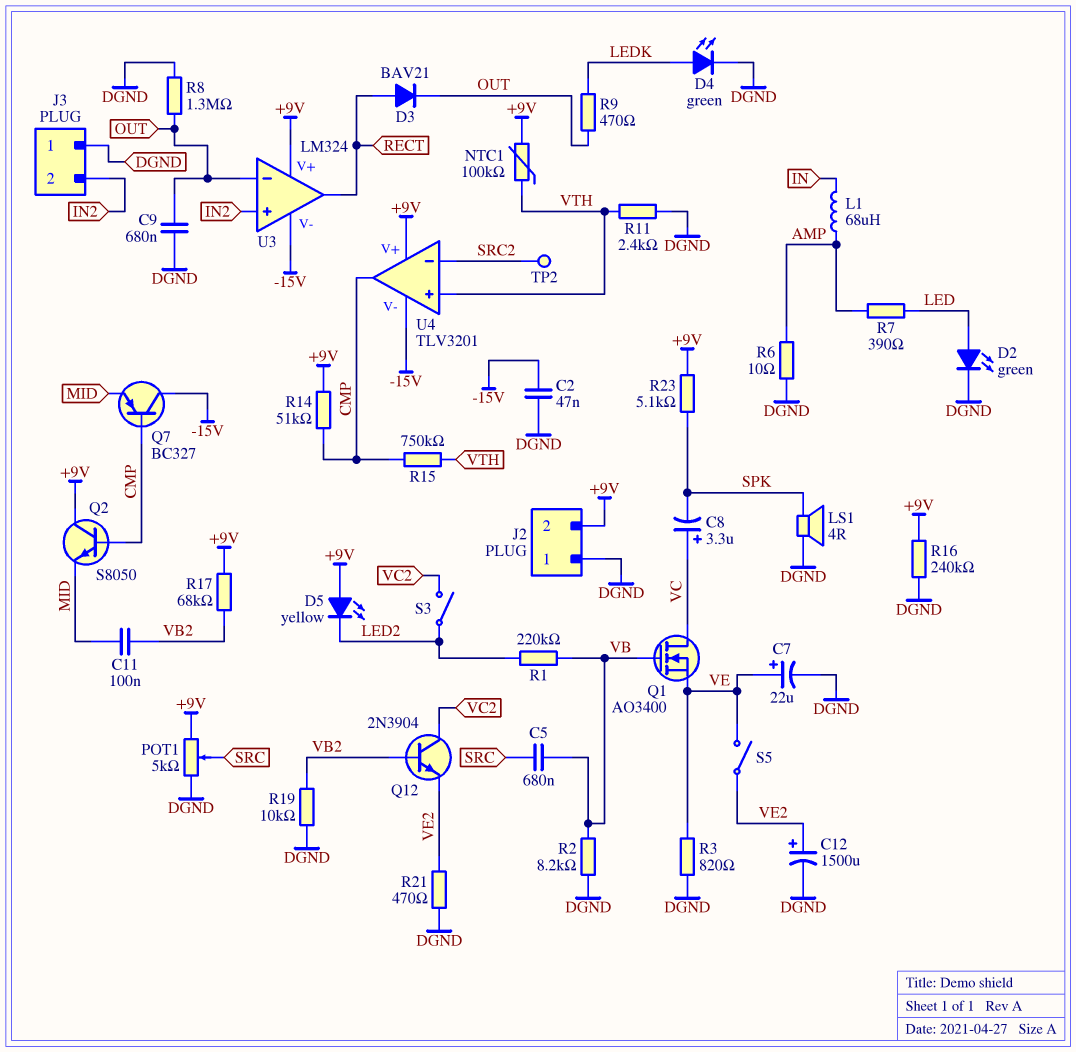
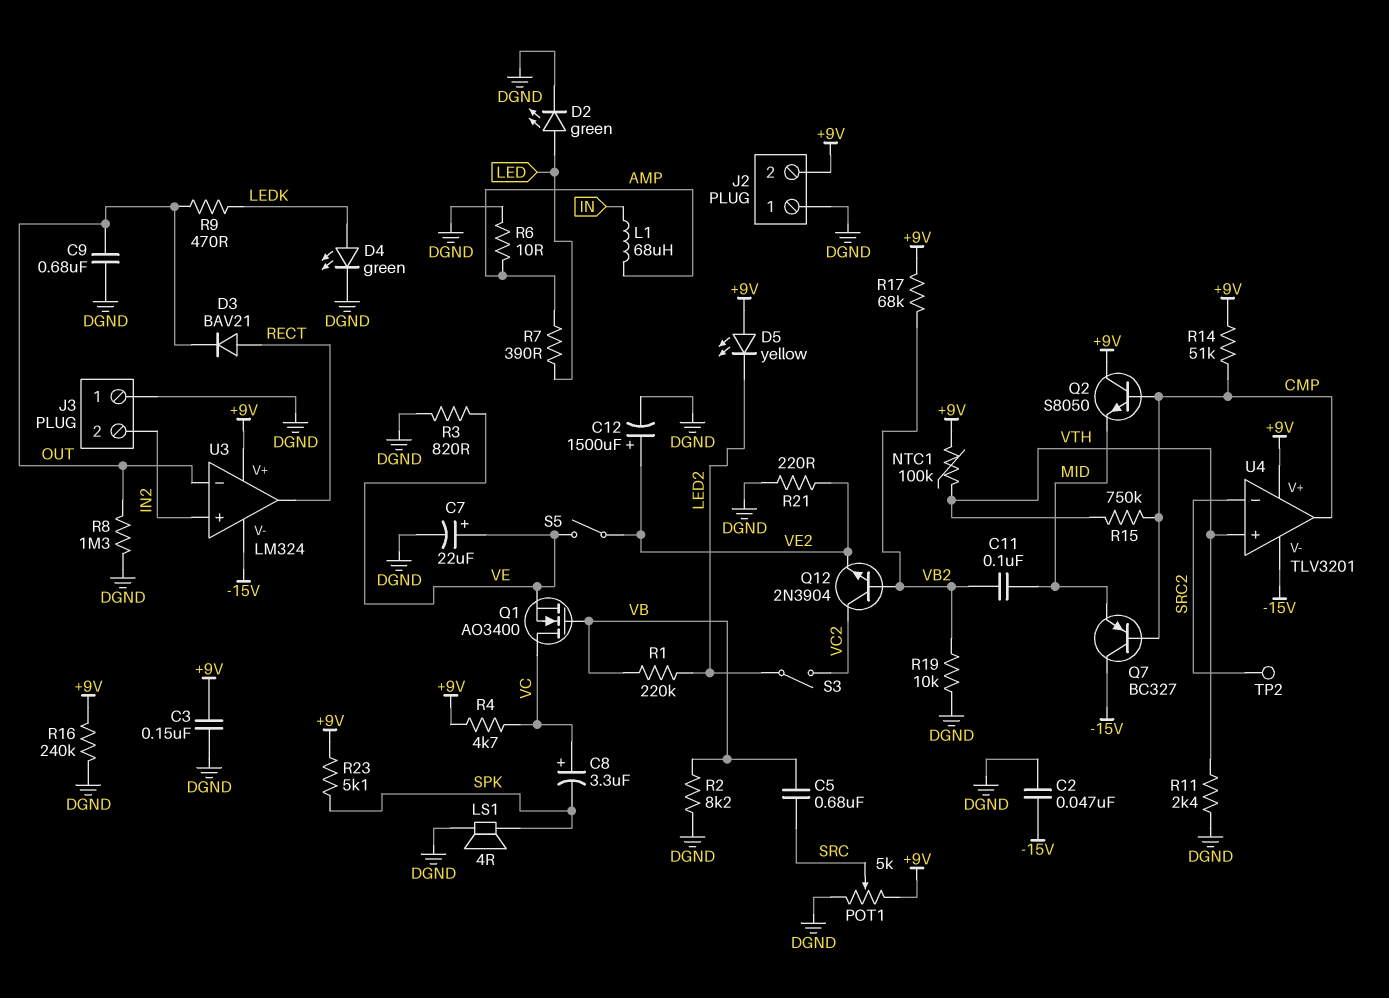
C3: none -> 150nF (+9V, DGND)
R4: none -> 4.7k (+9V, VC)
R21: 470 (DGND, VE2) -> 220 (DGND, VE2)

